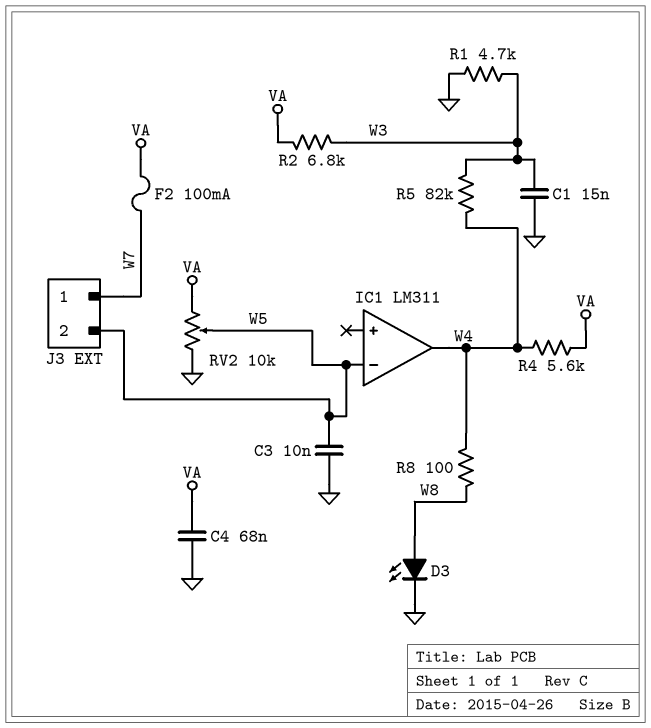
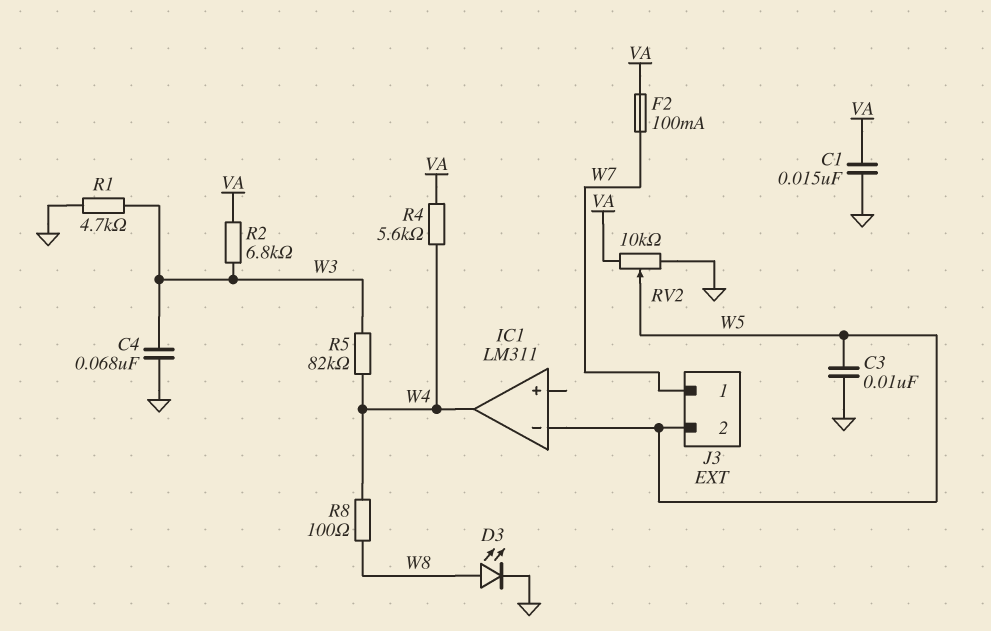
C1: 15nF (GND, W3) -> 15nF (GND, VA)
C4: 68nF (GND, VA) -> 68nF (GND, W3)

